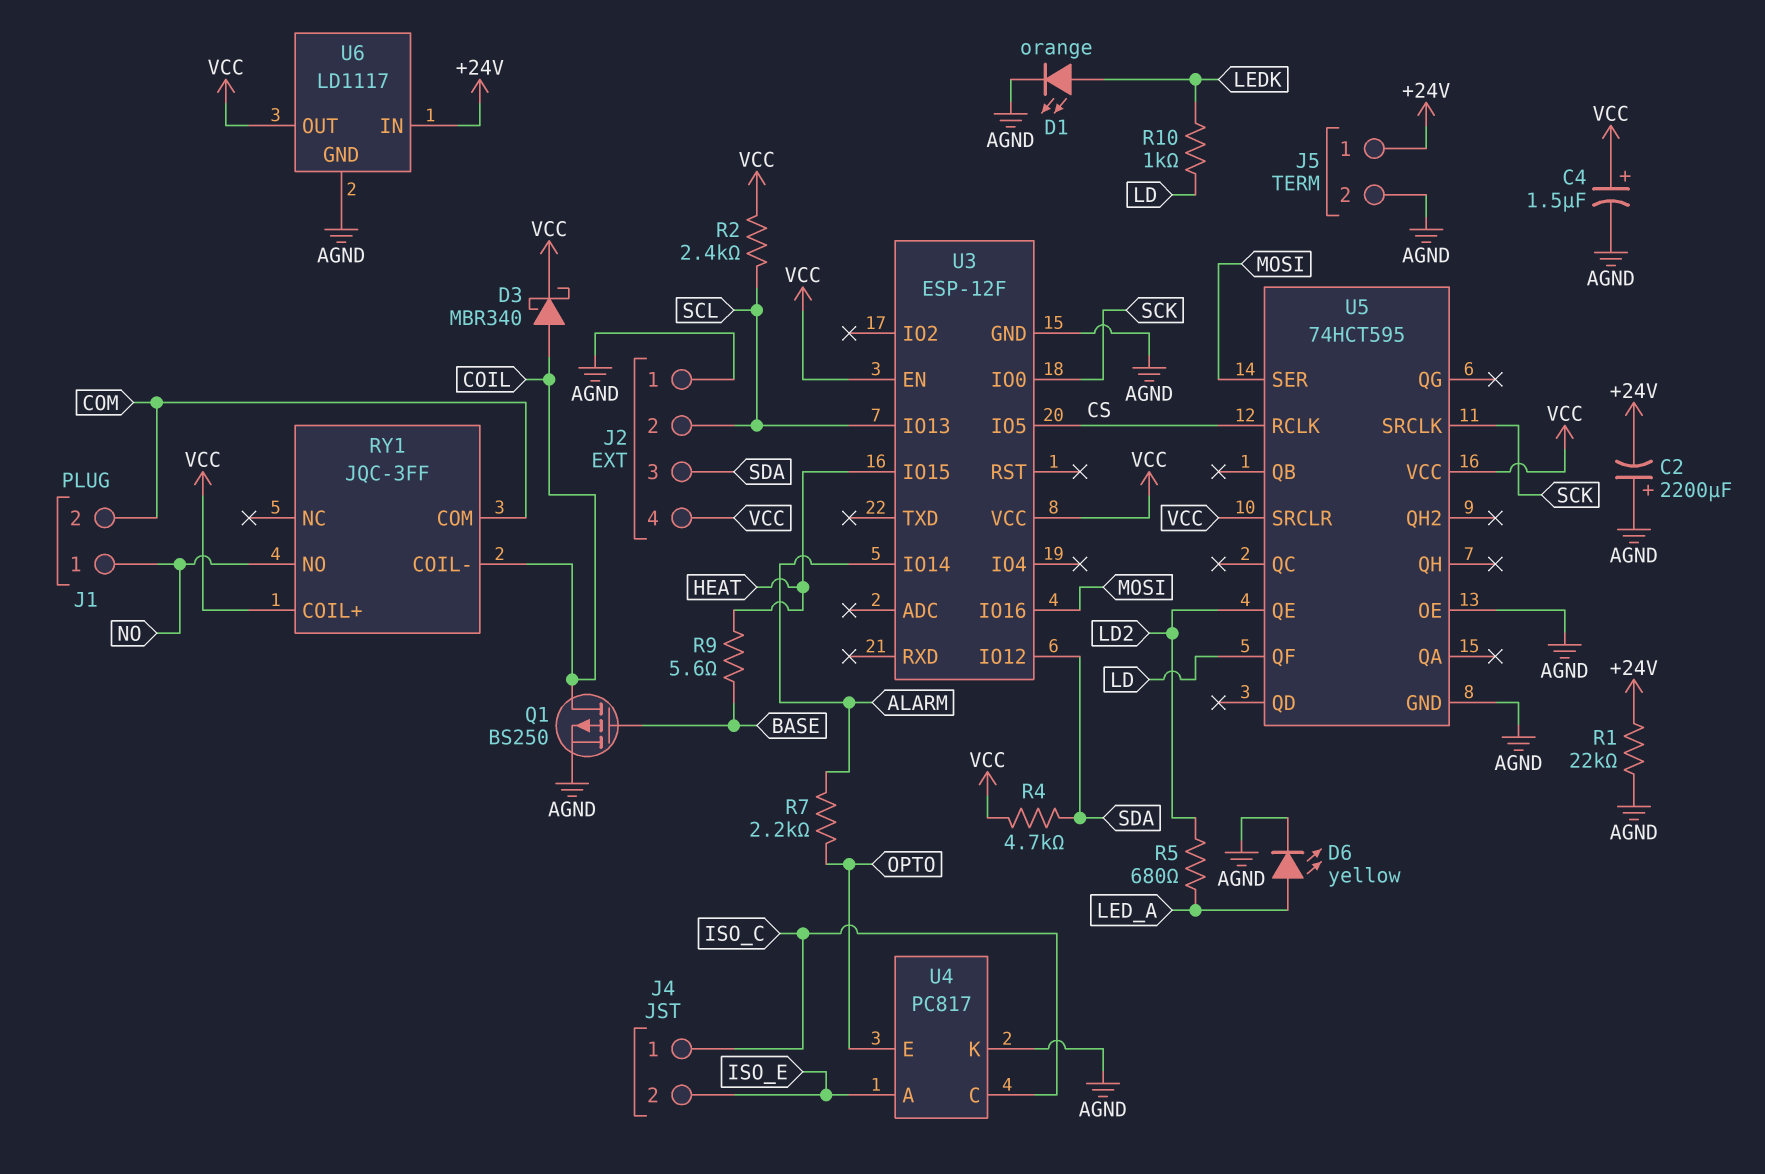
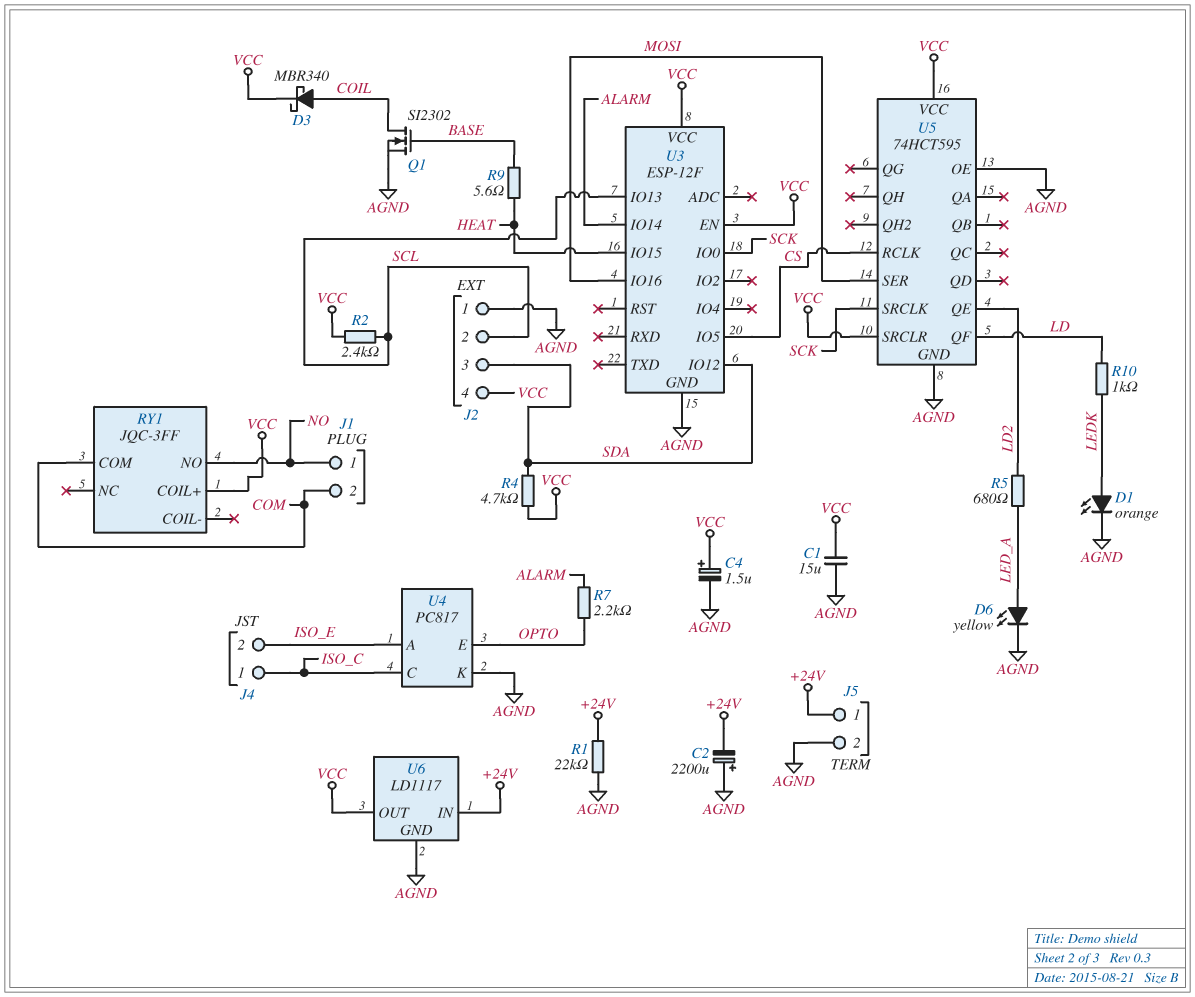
C1: none -> 15uF (AGND, VCC)
Q1: PMOS BS250 (G BASE, D COIL, S AGND) -> NMOS SI2302 (G BASE, D COIL, S AGND)
RY1 pin COIL-: COIL -> none

